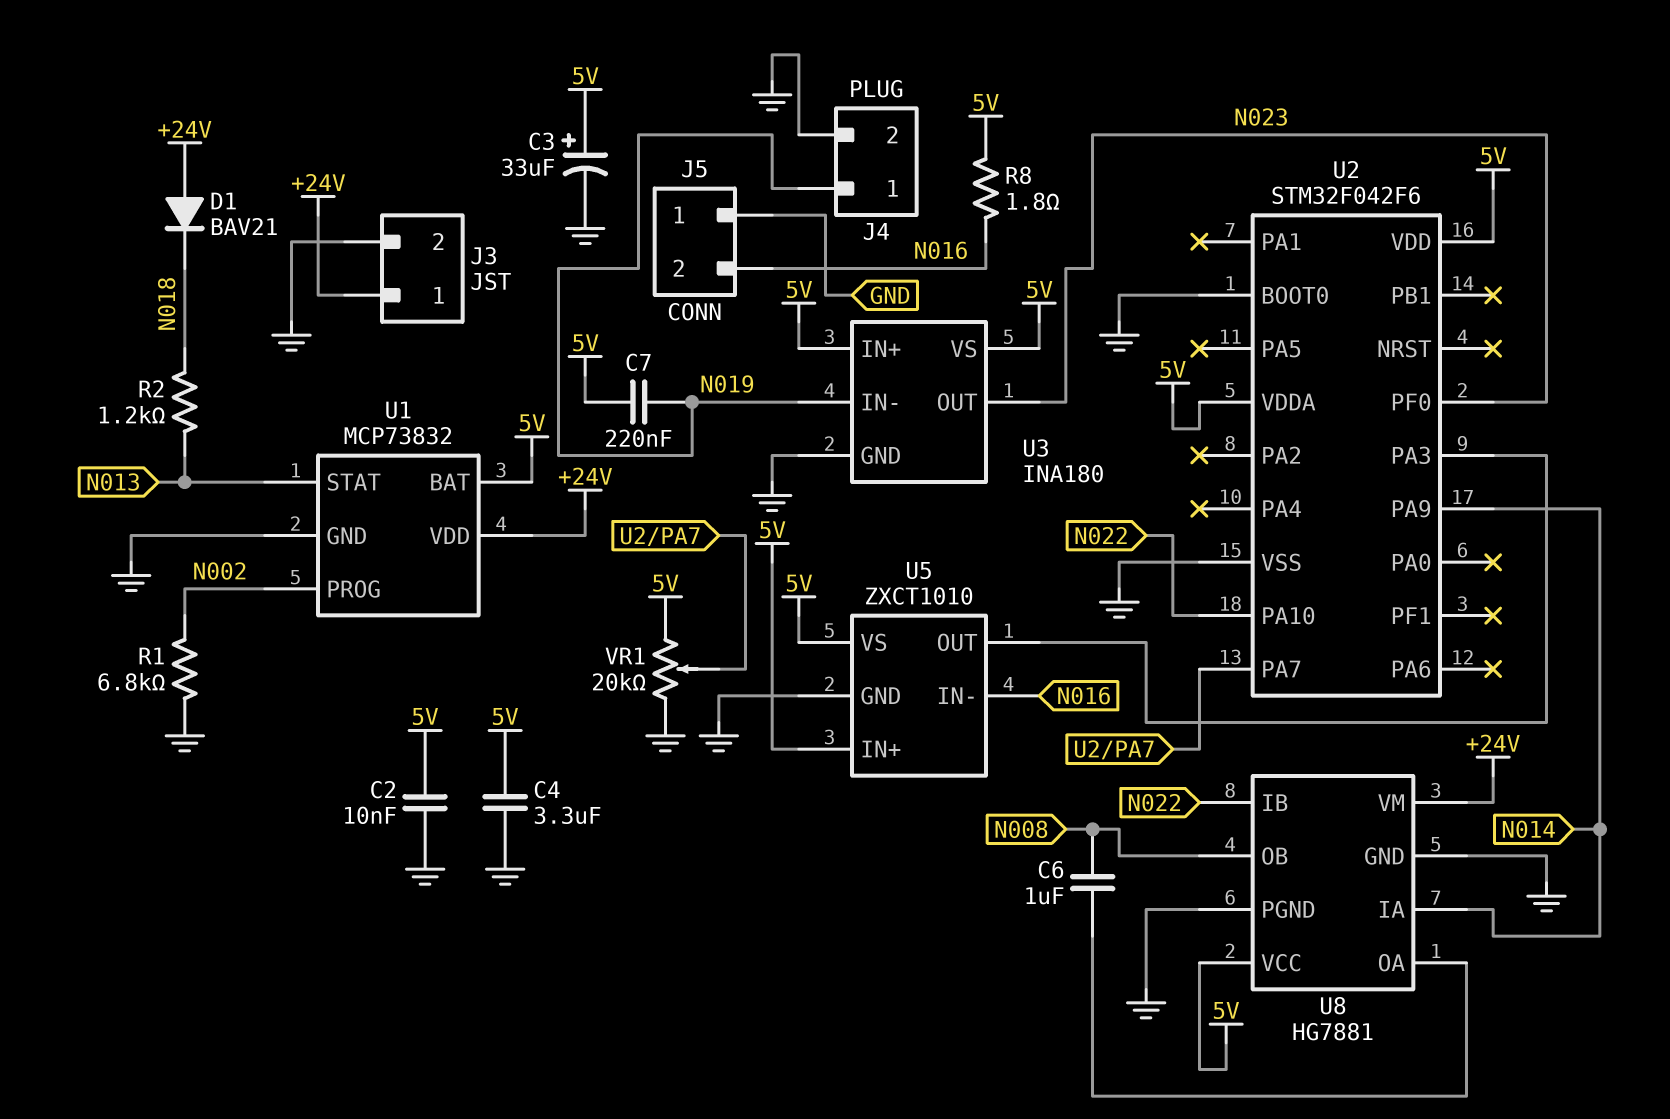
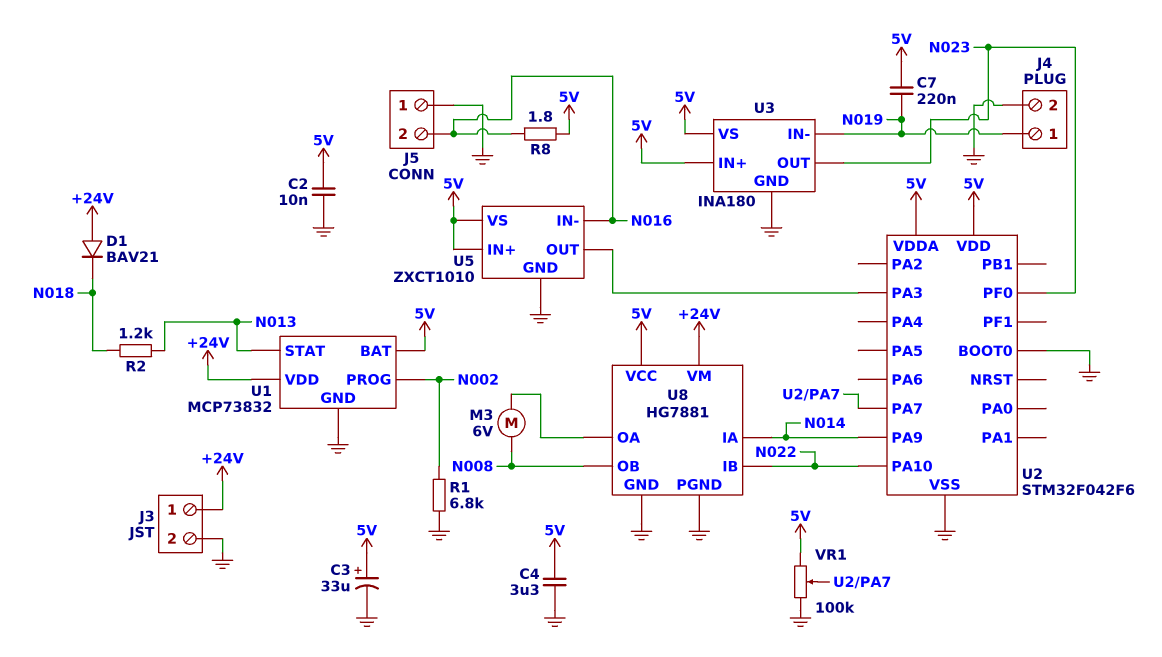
C6: 1uF (N008, U8/OA) -> none
M3: none -> motor 6V (N008, U8/OA)
VR1: 20k (5V, GND, wiper U2/PA7) -> 100k (5V, GND, wiper U2/PA7)

